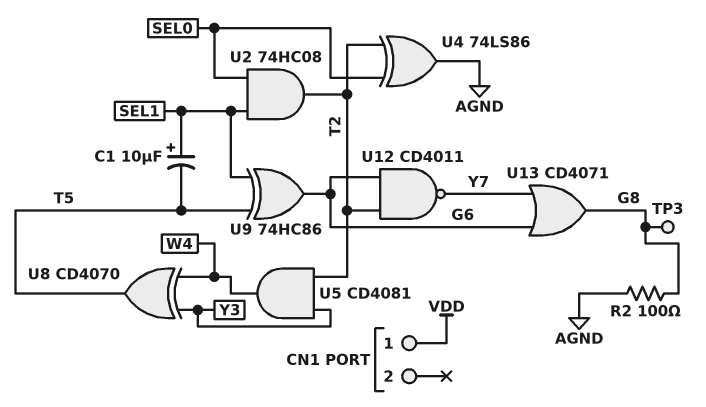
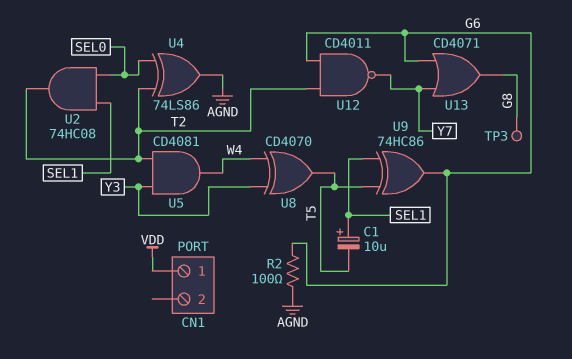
R2: 100 (AGND, G8) -> 100 (AGND, G6)

